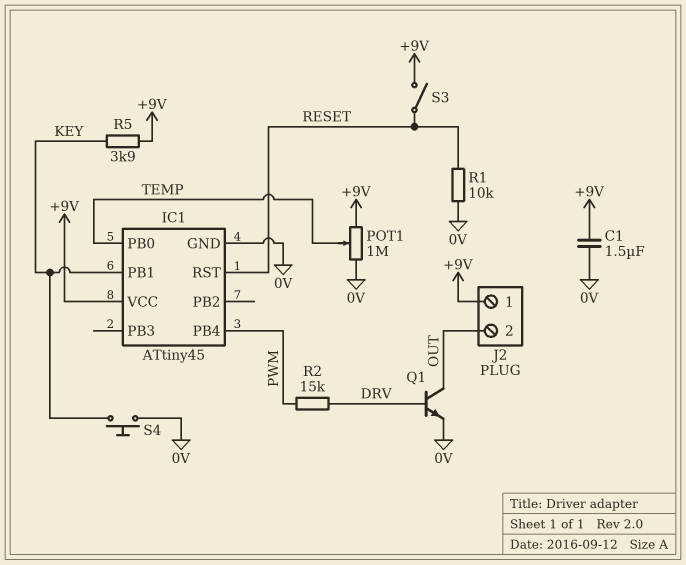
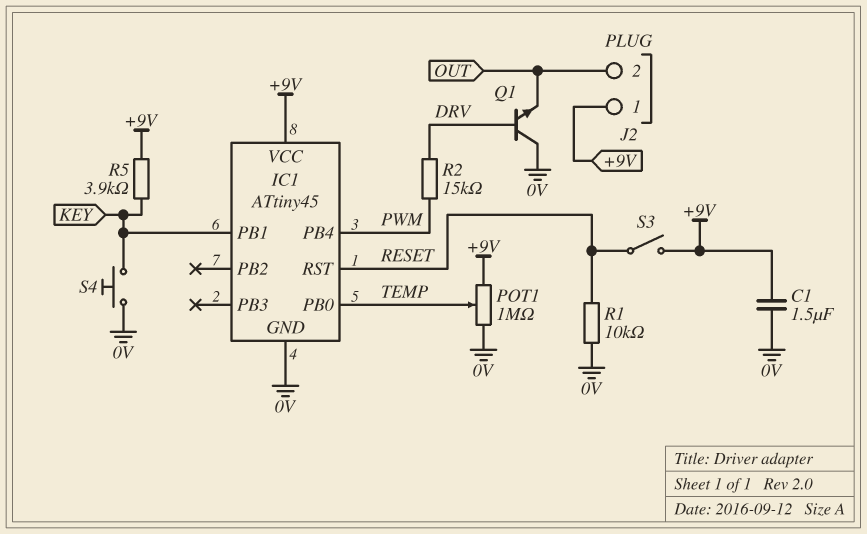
Q1: NPN (B DRV, C OUT, E 0V) -> NPN (B DRV, C 0V, E OUT)

